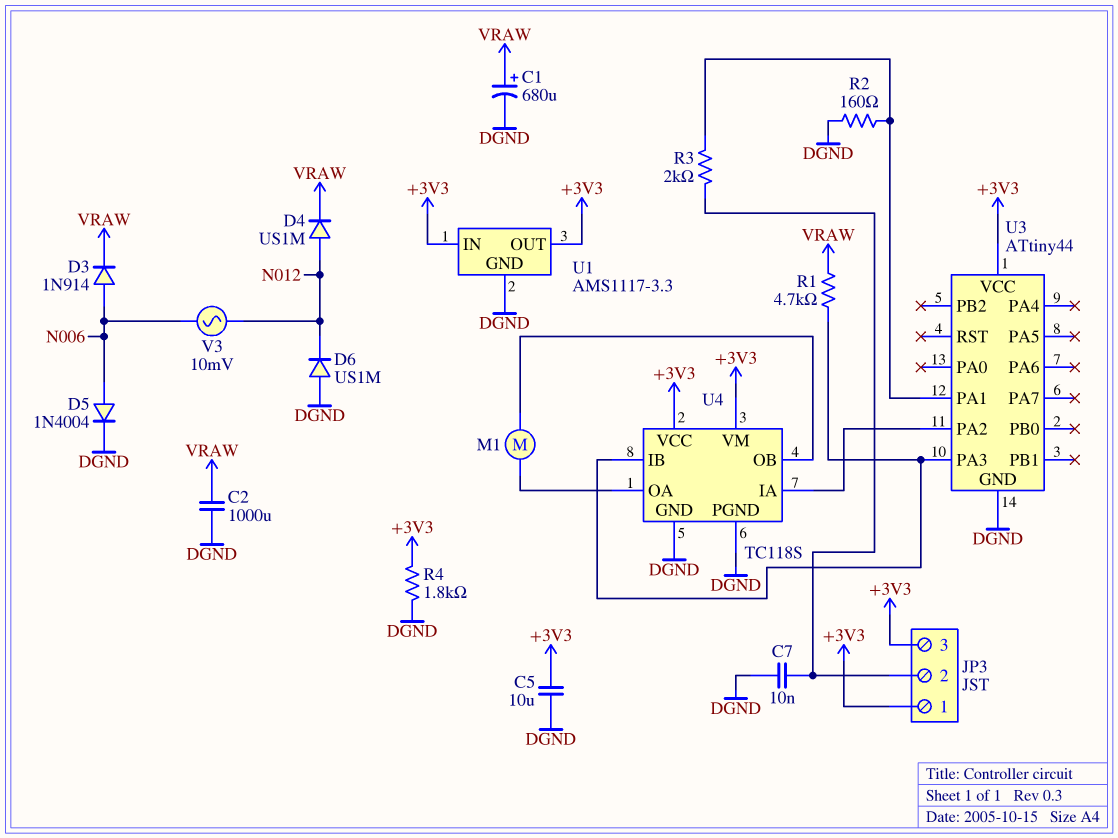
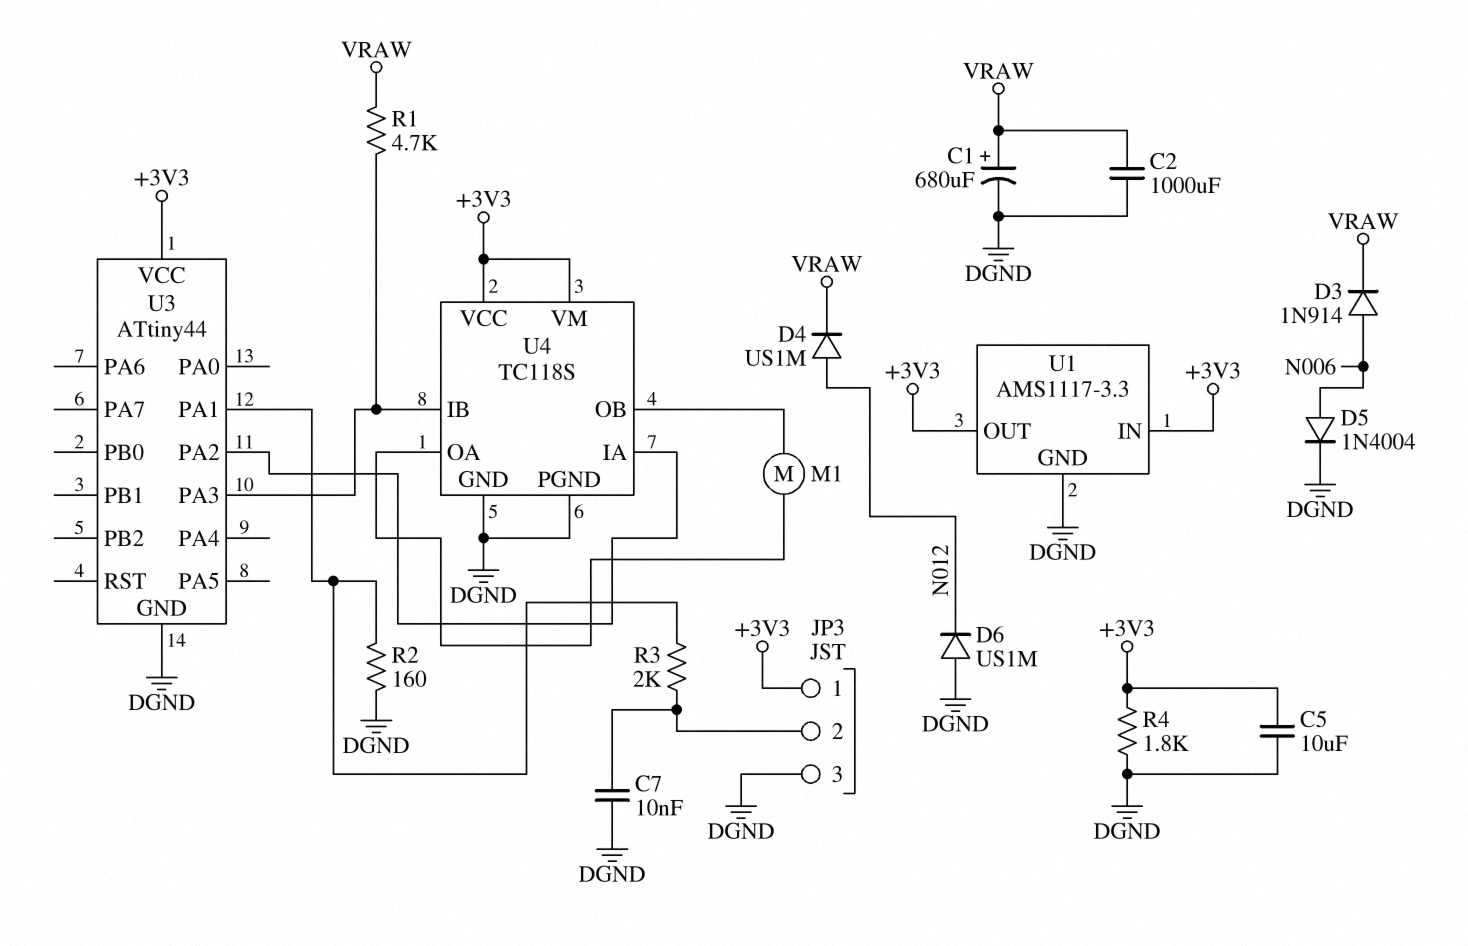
JP3 pin 3: +3V3 -> DGND
V3: AC 10mV (N006, N012) -> none

